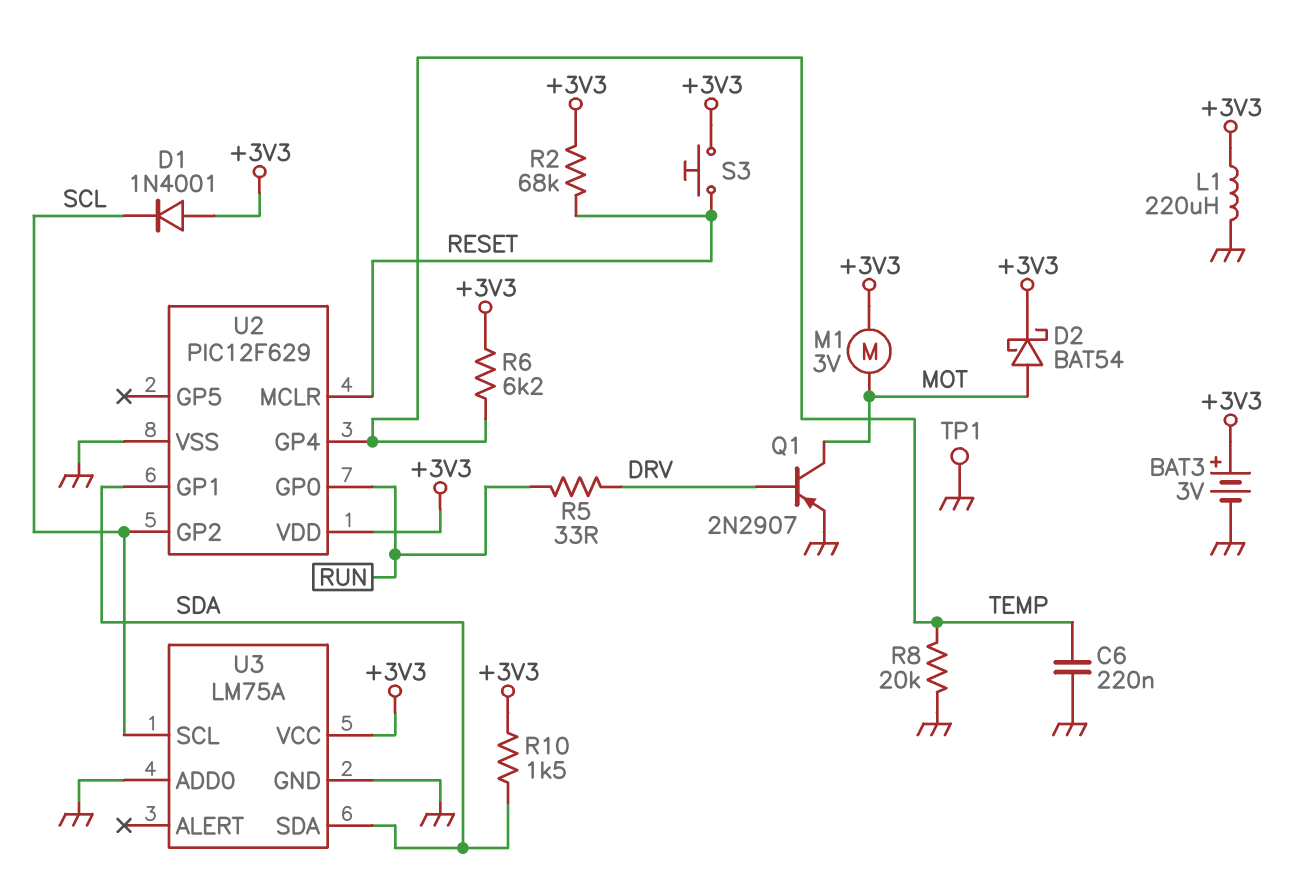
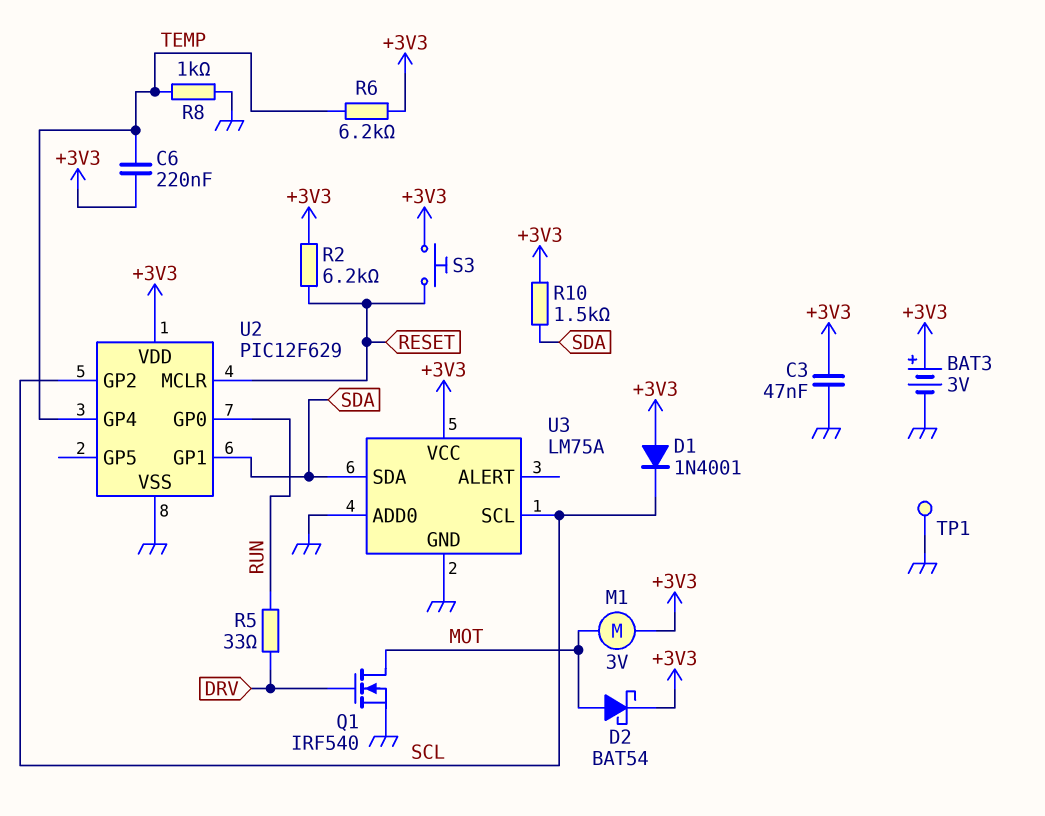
C3: none -> 47nF (+3V3, GND)
C6: 220nF (GND, TEMP) -> 220nF (+3V3, TEMP)
L1: 220uH (+3V3, GND) -> none
Q1: PNP 2N2907 (B DRV, C MOT, E GND) -> NMOS IRF540 (G DRV, D MOT, S GND)
R2: 68k (+3V3, RESET) -> 6.2k (+3V3, RESET)
R8: 20k (GND, TEMP) -> 1k (GND, TEMP)

